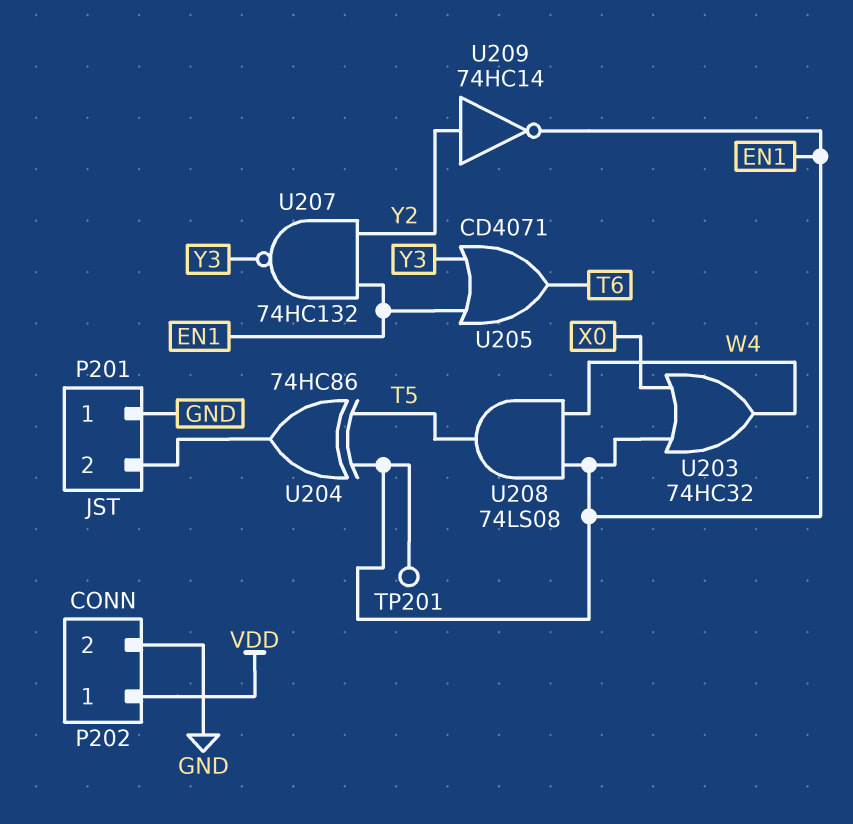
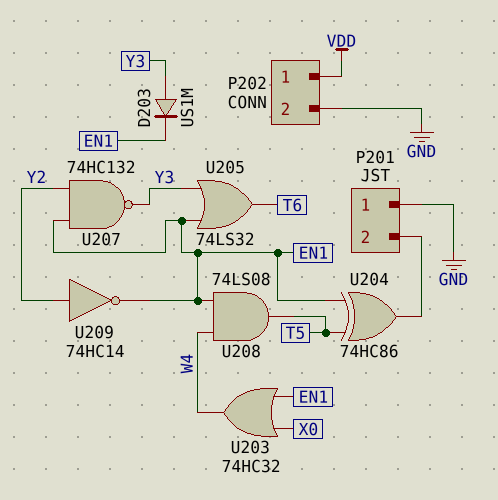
D203: none -> diode US1M (A Y3, K EN1)
TP201: test point (EN1) -> none
U205: OR CD4071 (in EN1, in Y3, out T6) -> OR 74LS32 (in EN1, in Y3, out T6)

